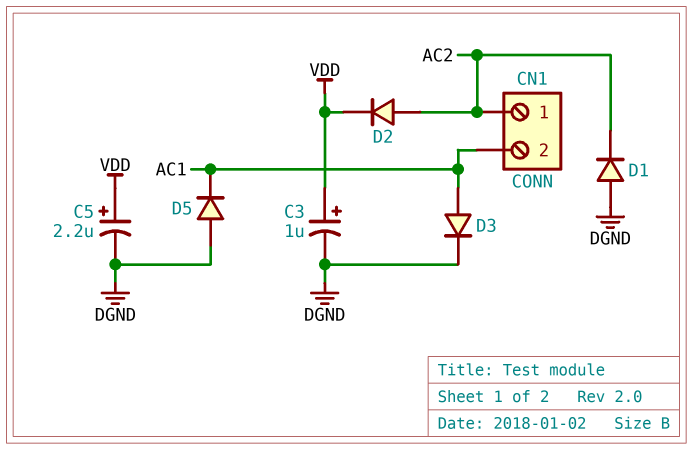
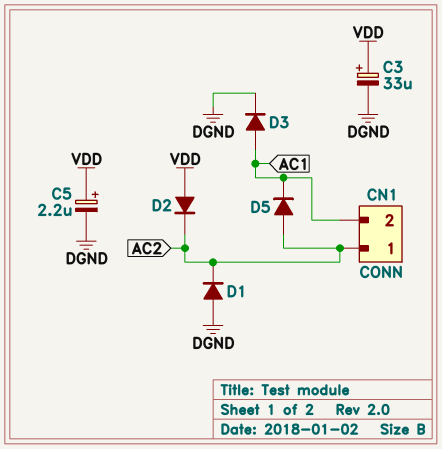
C3: 1uF (plus VDD, minus DGND) -> 33uF (plus VDD, minus DGND)
D2: diode (A AC2, K VDD) -> diode (A VDD, K AC2)
D5: diode (A DGND, K AC1) -> diode (A AC2, K AC1)

